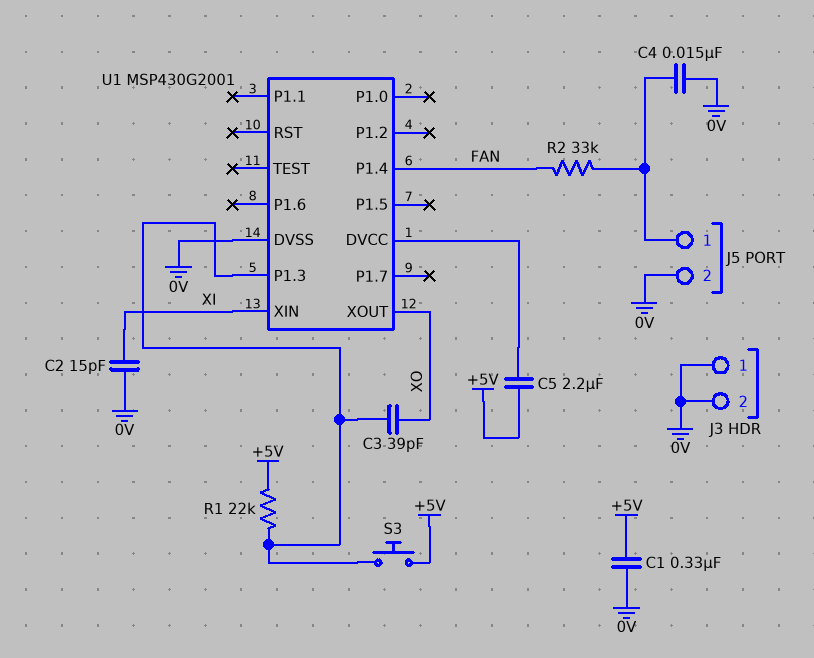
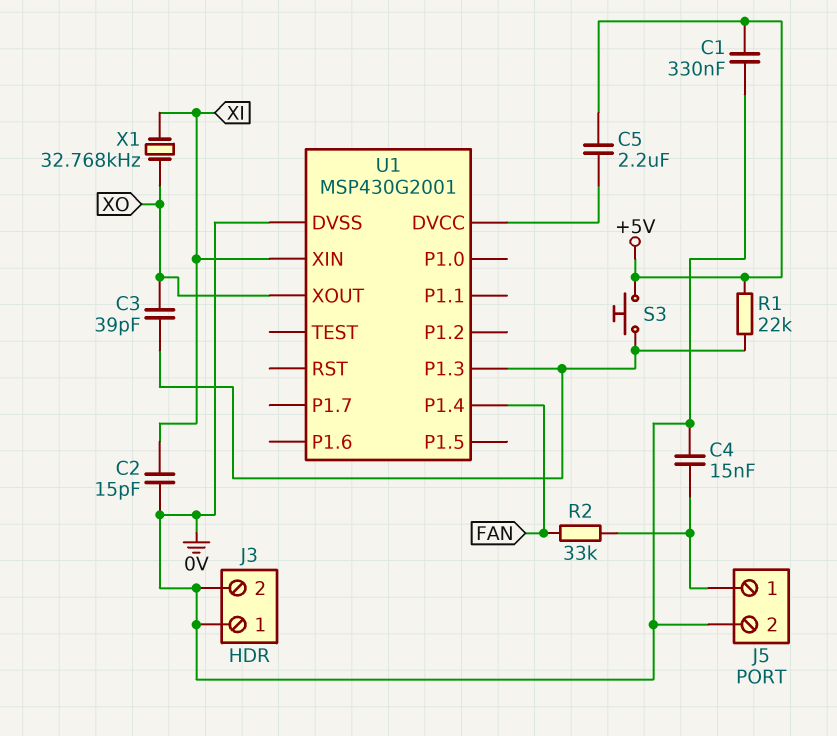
X1: none -> 32.768kHz (XI, XO)

